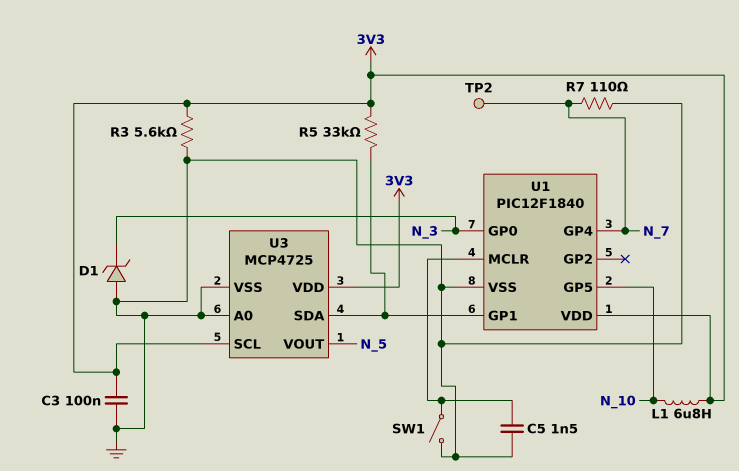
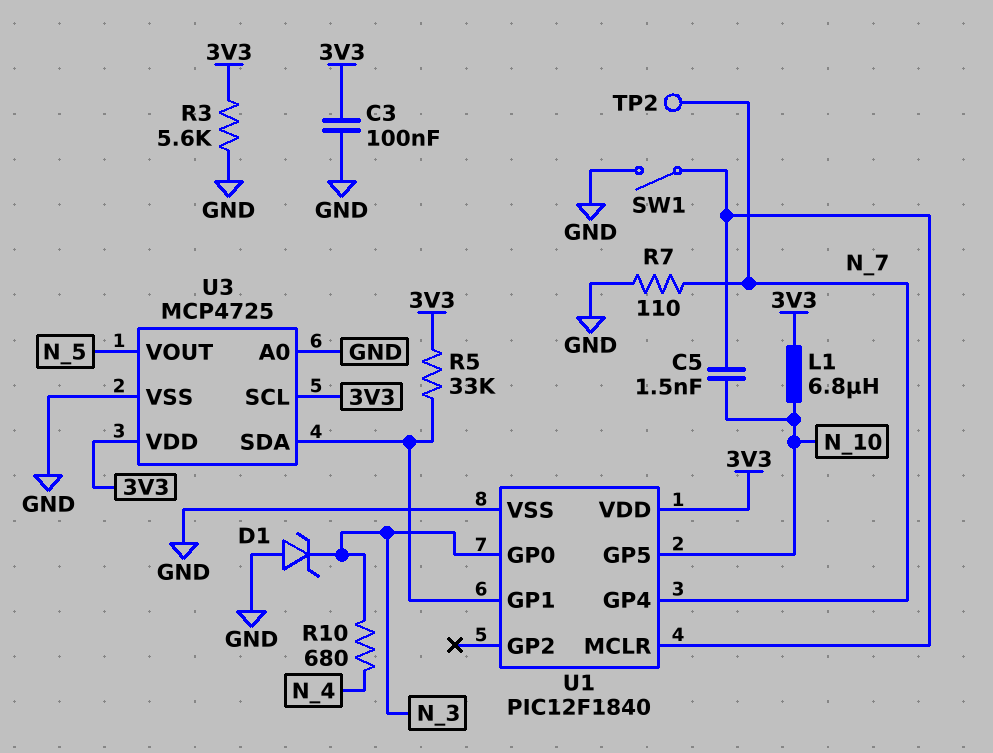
C5: 1.5nF (GND, U1/MCLR) -> 1.5nF (N_10, U1/MCLR)
R10: none -> 680 (N_3, N_4)

